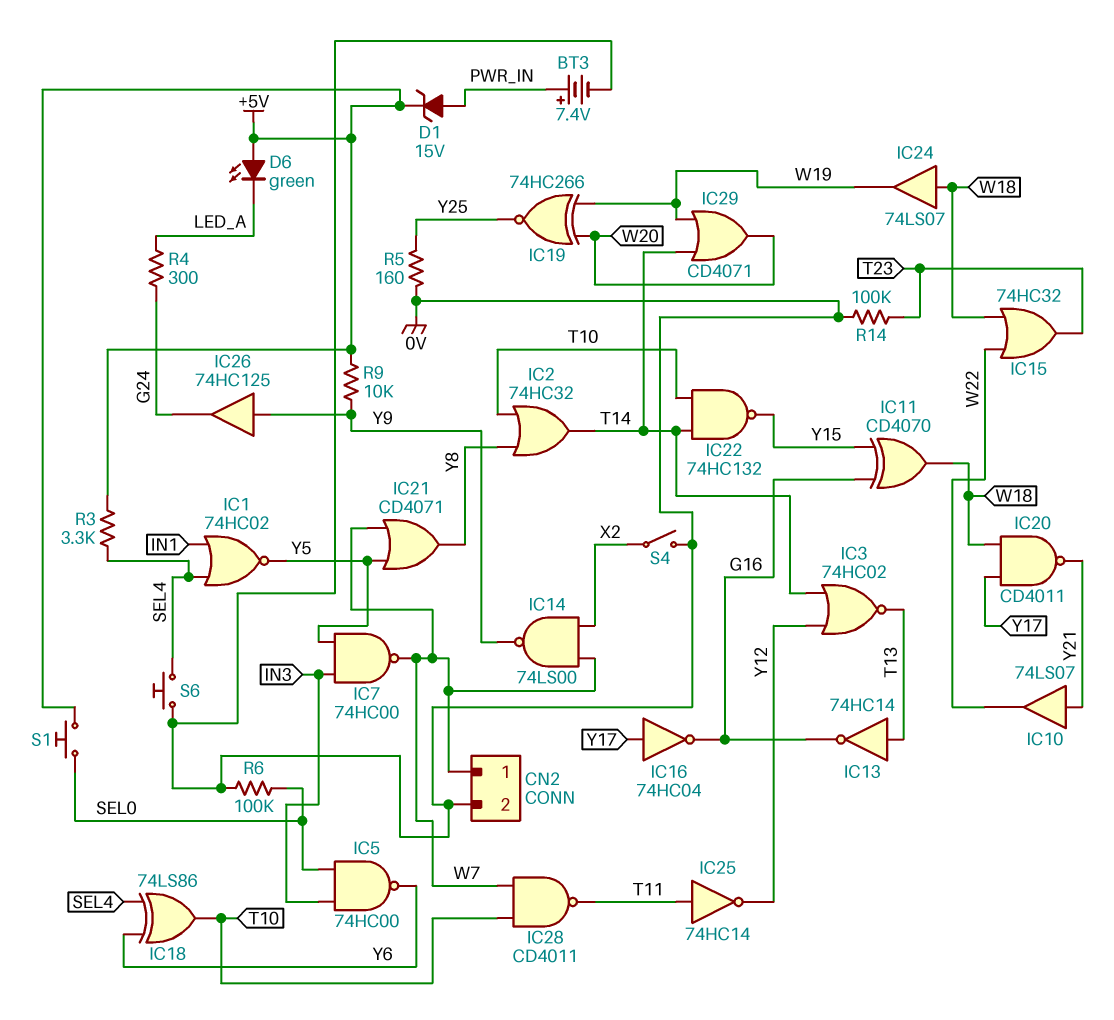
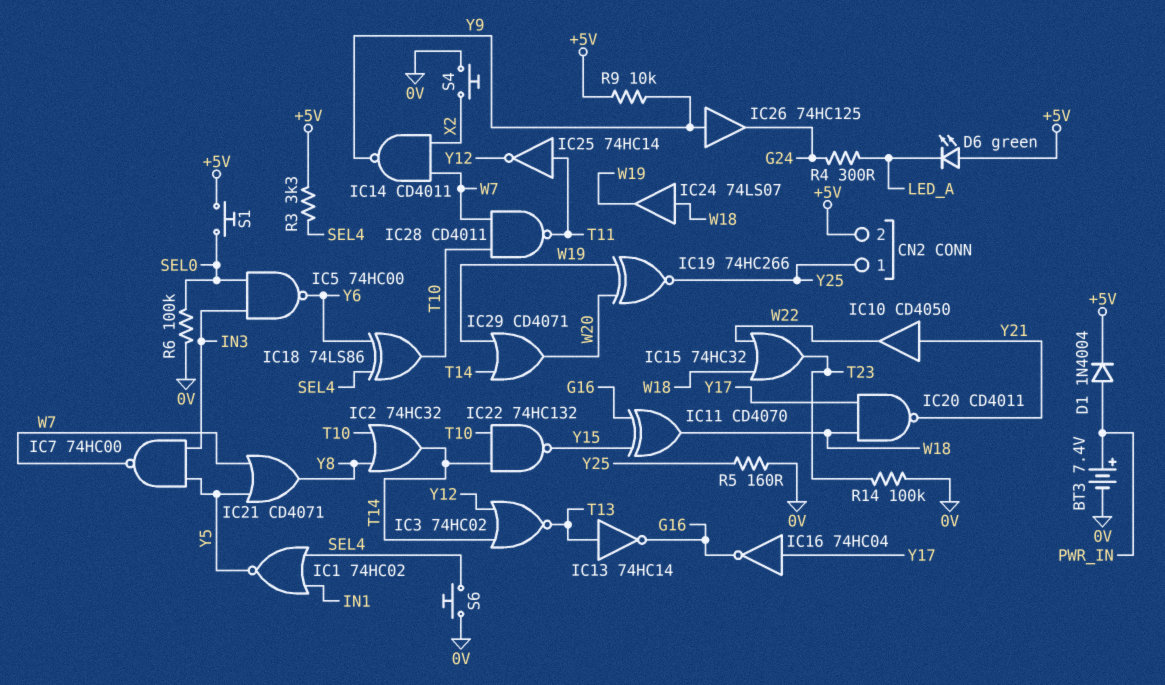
CN2 pin 1: W7 -> Y25
CN2 pin 2: 0V -> +5V
D1: zener 15V (A PWR_IN, K +5V) -> diode 1N4004 (A PWR_IN, K +5V)
IC10: buffer 74LS07 (in Y21, out W22) -> buffer CD4050 (in Y21, out W22)
IC14: NAND 74LS00 (in W7, in X2, out Y9) -> NAND CD4011 (in W7, in X2, out Y9)
S4: switch (0V, X2) -> button (0V, X2)

